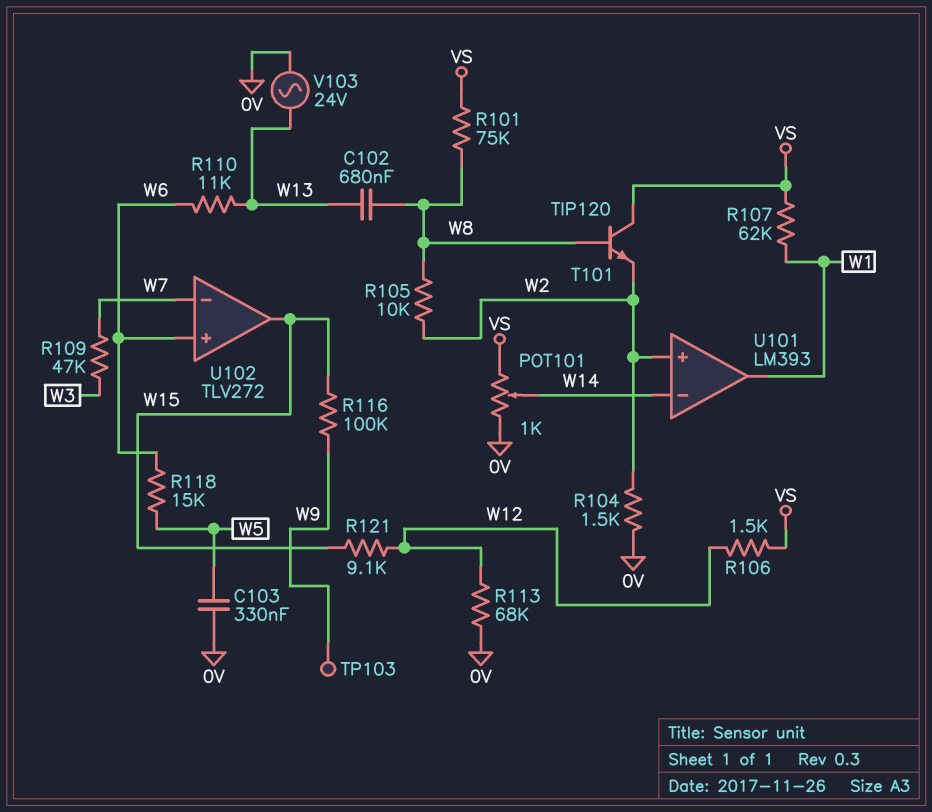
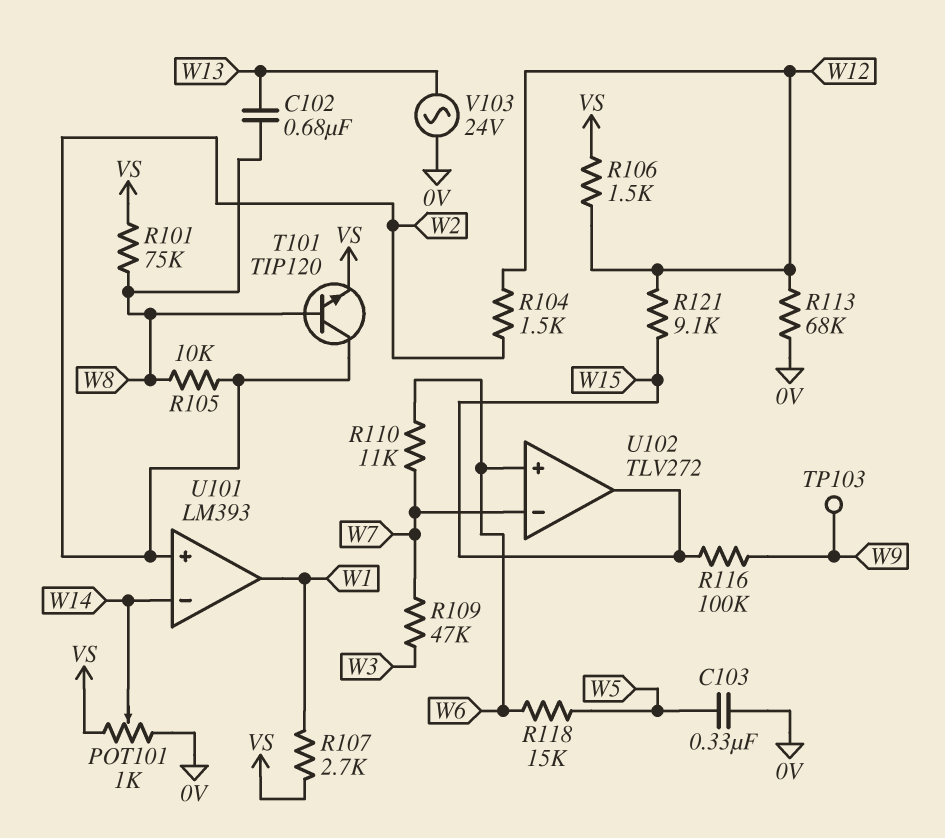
R104: 1.5k (0V, W2) -> 1.5k (W2, W12)
R107: 62k (VS, W1) -> 2.7k (VS, W1)
R110: 11k (W6, W13) -> 11k (W6, W7)
T101: NPN TIP120 (B W8, C VS, E W2) -> NPN TIP120 (B W8, C W2, E VS)

